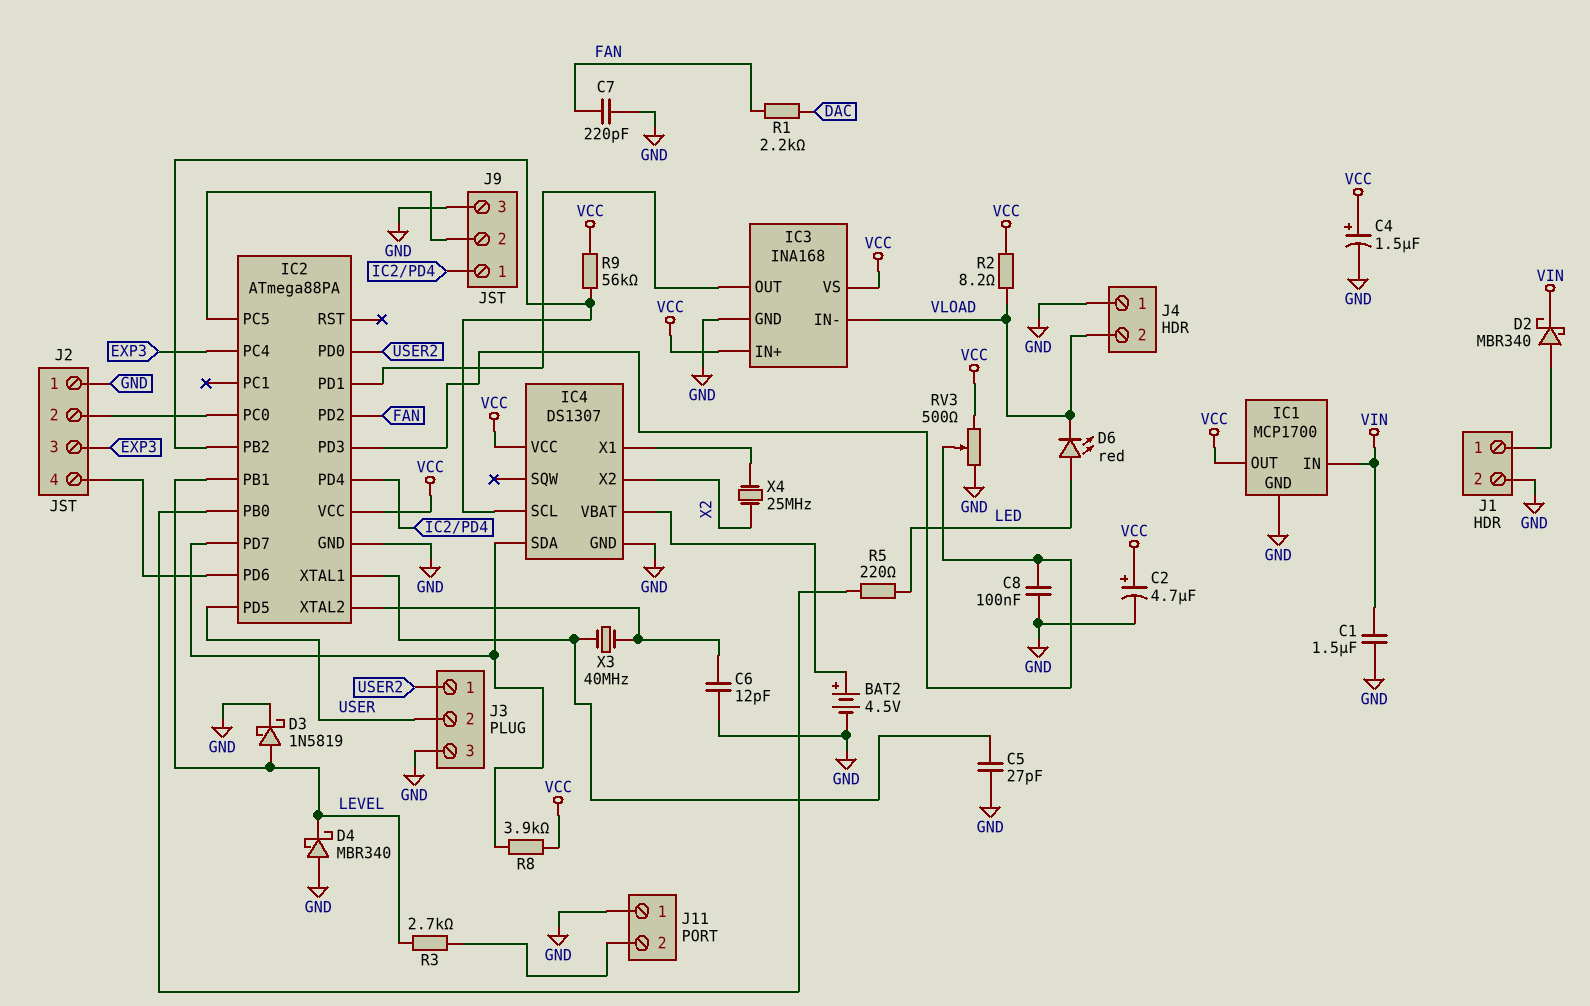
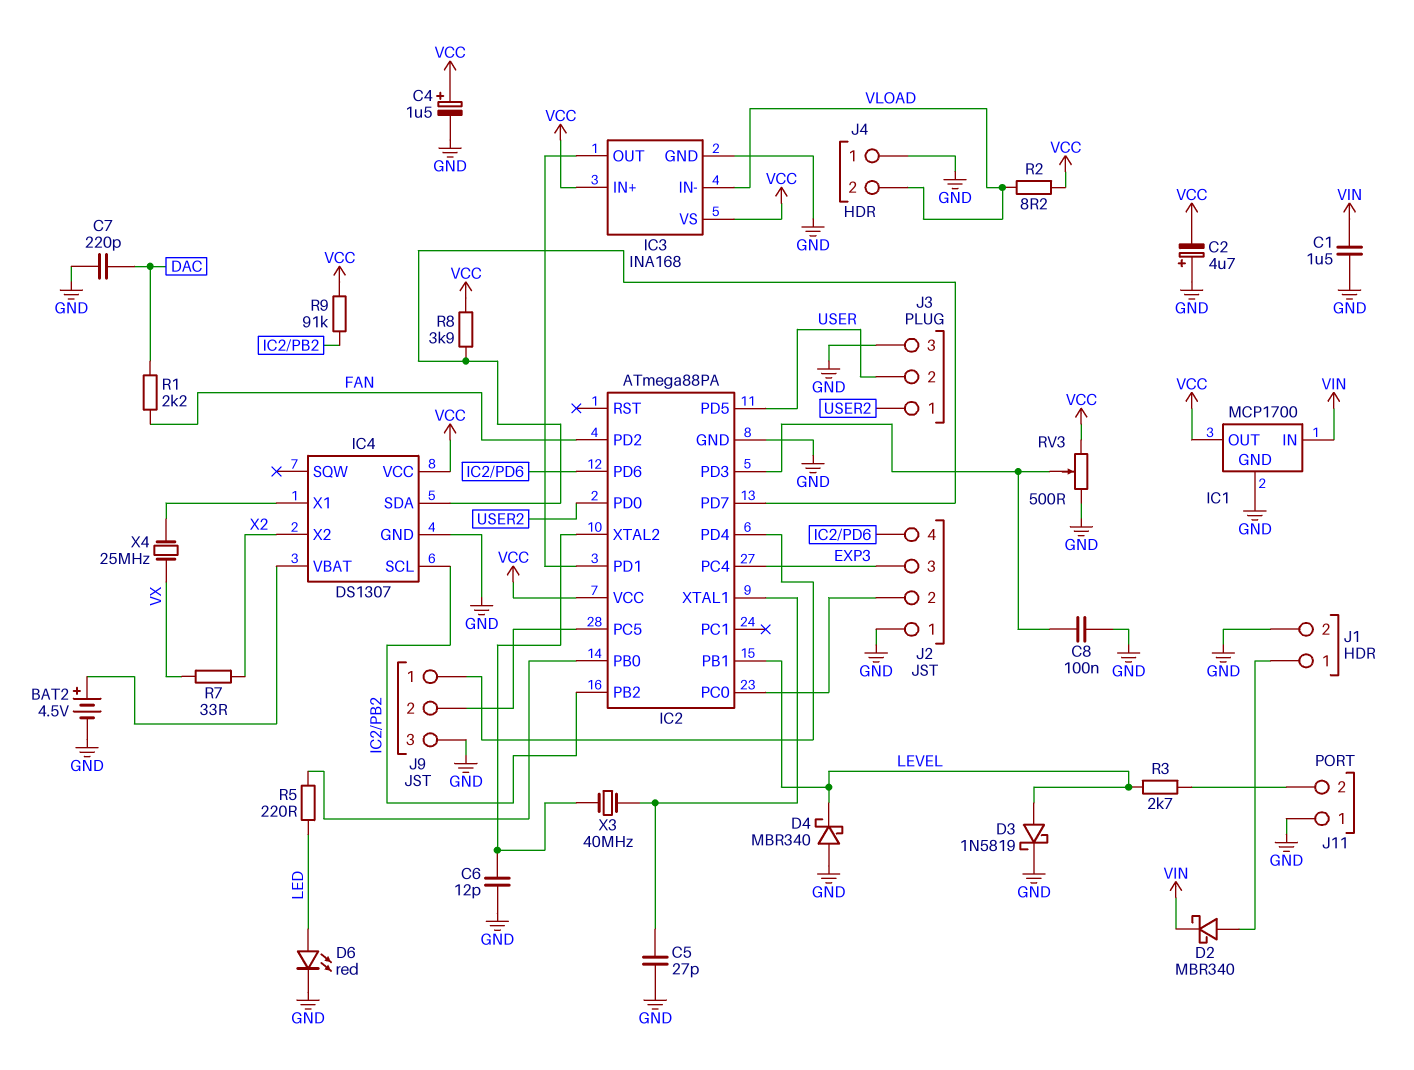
C2: 4.7uF (plus VCC, minus GND) -> 4.7uF (plus GND, minus VCC)
C7: 220pF (FAN, GND) -> 220pF (DAC, GND)
D6: LED red (A LED, K VLOAD) -> LED red (A LED, K GND)
R7: none -> 33 (VX, X2)
R9: 56k (IC2/PB2, VCC) -> 91k (IC2/PB2, VCC)
X4: 25MHz (IC4/X1, X2) -> 25MHz (IC4/X1, VX)

